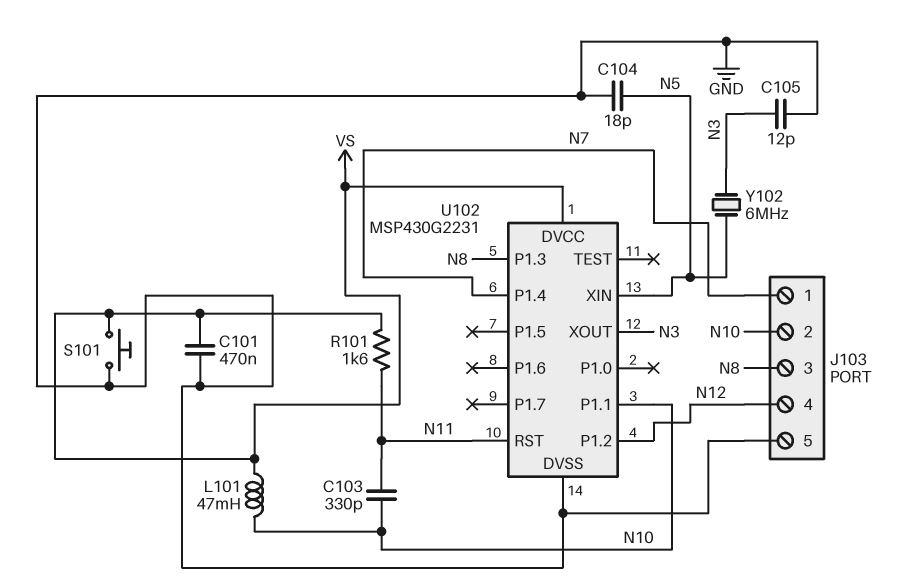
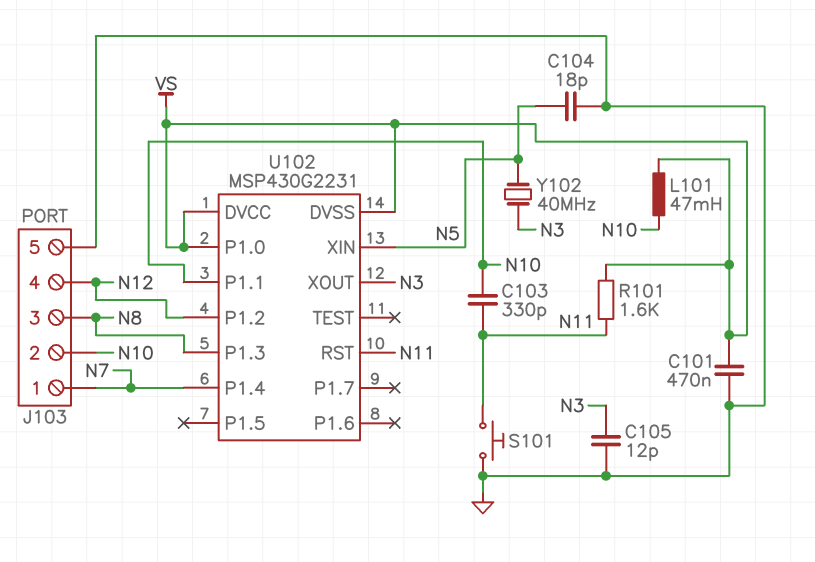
S101: button (GND, VS) -> button (GND, N11)
U102 pin DVSS: GND -> VS
U102 pin P1.0: none -> VS
Y102: 6MHz (N3, N5) -> 40MHz (N3, N5)

